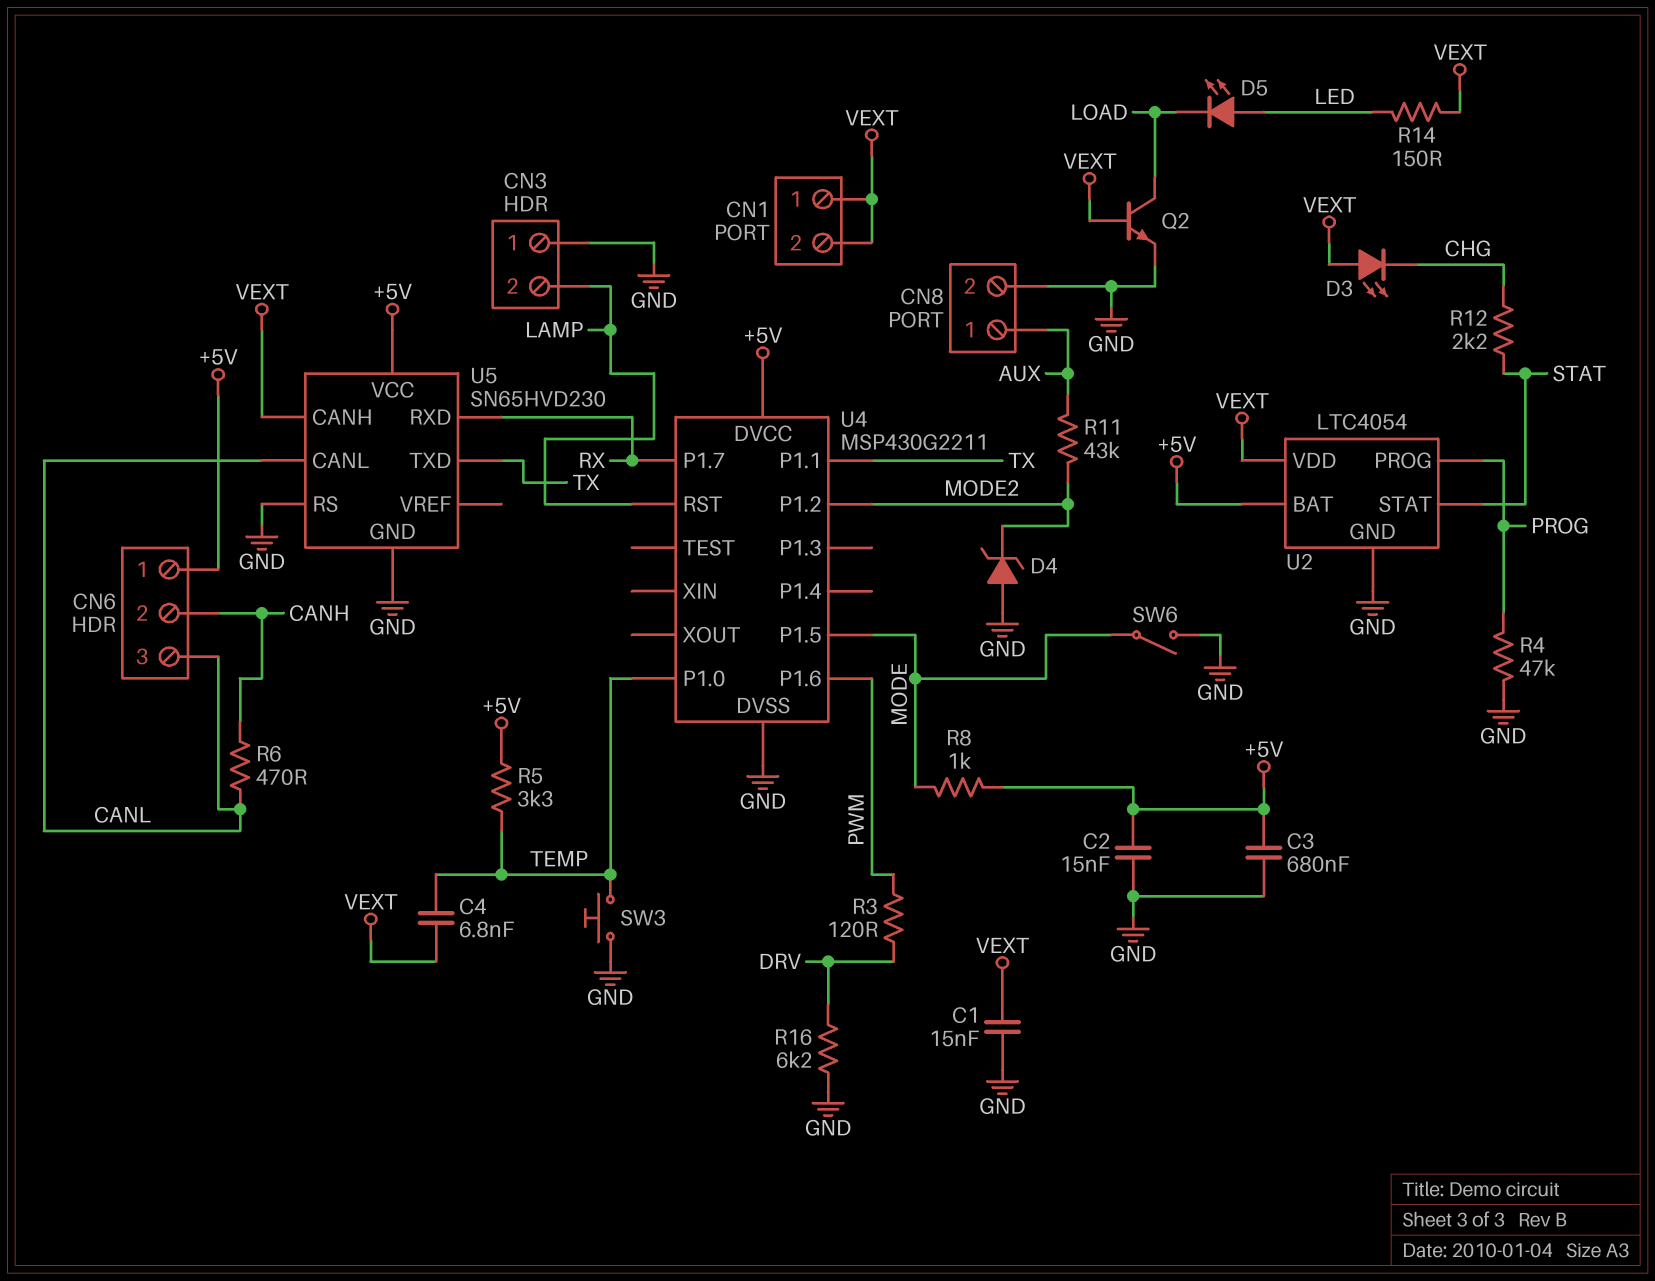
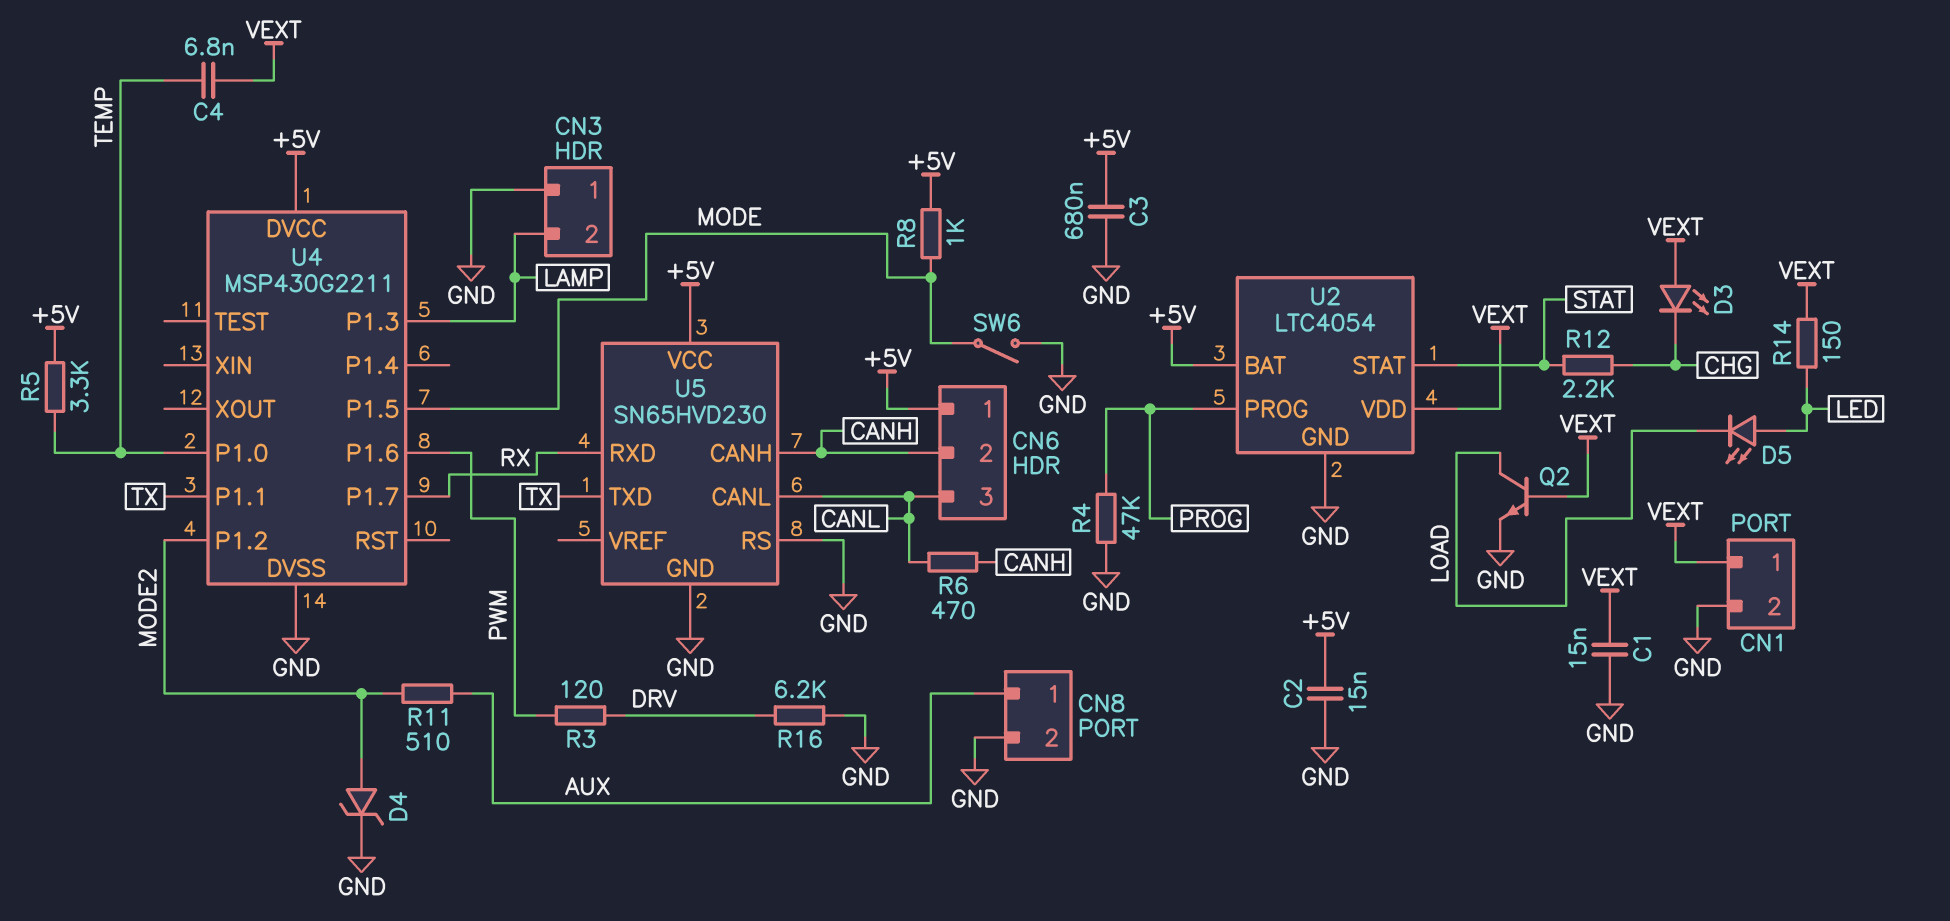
CN1 pin 2: VEXT -> GND
D4: zener (A GND, K MODE2) -> zener (A MODE2, K GND)
R11: 43k (AUX, MODE2) -> 510 (AUX, MODE2)
SW3: button (GND, TEMP) -> none
U4 pin P1.3: none -> LAMP
U4 pin RST: LAMP -> none
U5 pin CANH: VEXT -> CANH

